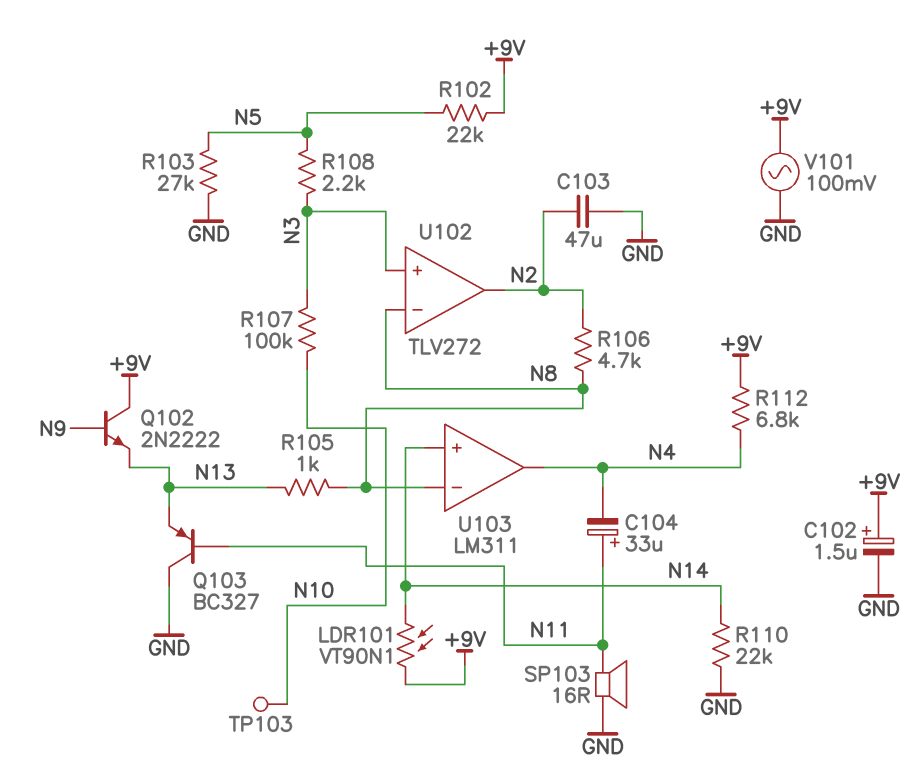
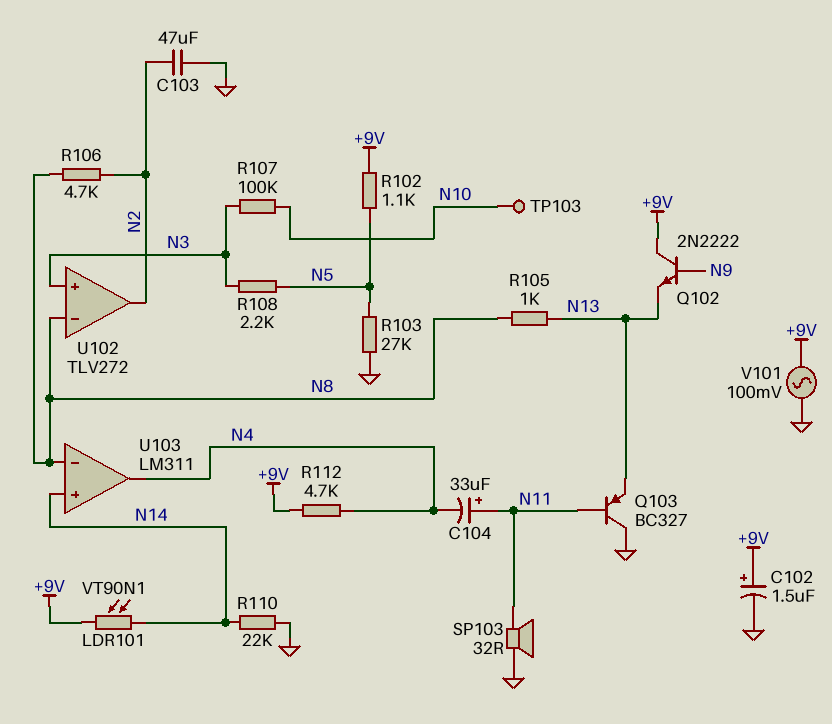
R102: 22k (+9V, N5) -> 1.1k (+9V, N5)
R112: 6.8k (+9V, N4) -> 4.7k (+9V, N4)
SP103: speaker 16R (GND, N11) -> speaker 32R (GND, N11)

